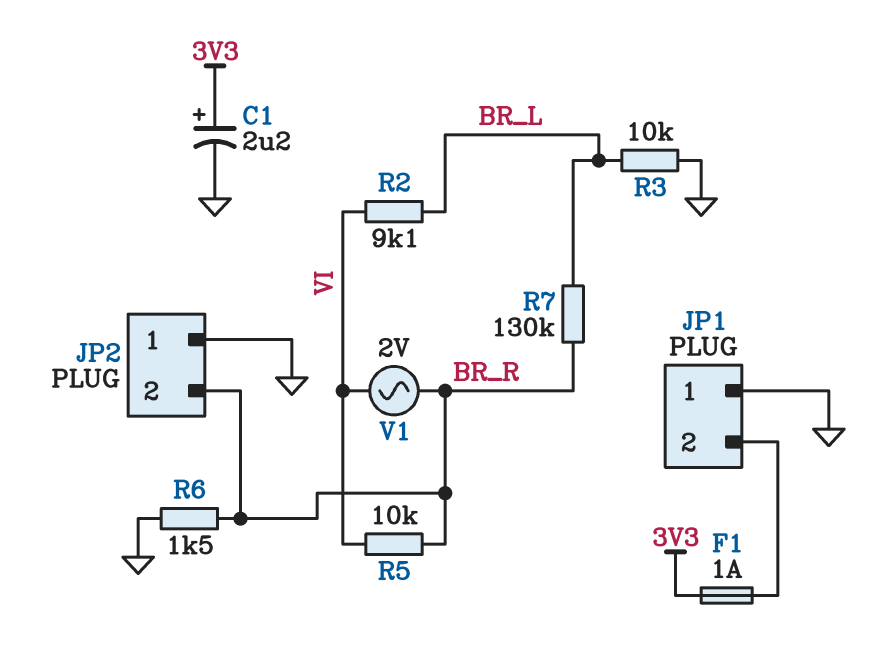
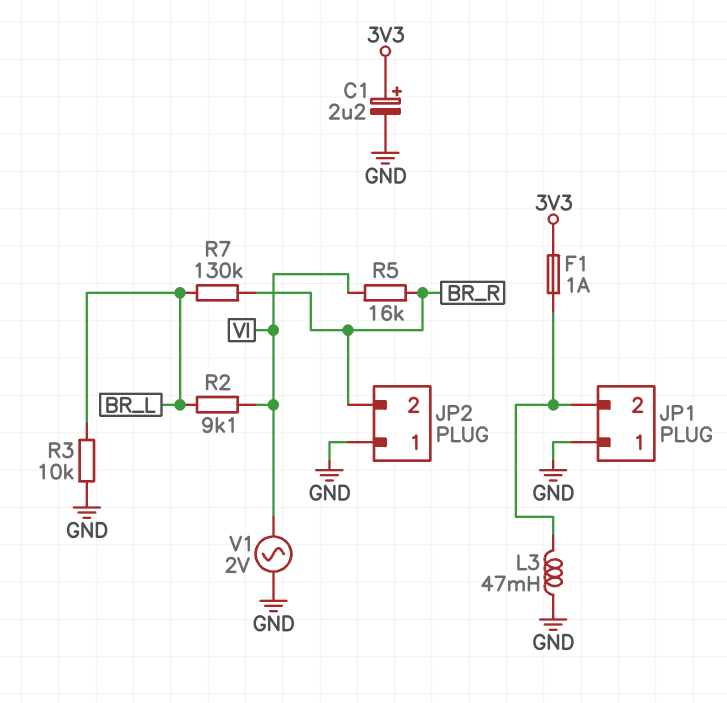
L3: none -> 47mH (GND, JP1/2)
R5: 10k (BR_R, VI) -> 16k (BR_R, VI)
R6: 1.5k (BR_R, GND) -> none
V1: AC 2V (BR_R, VI) -> AC 2V (GND, VI)

